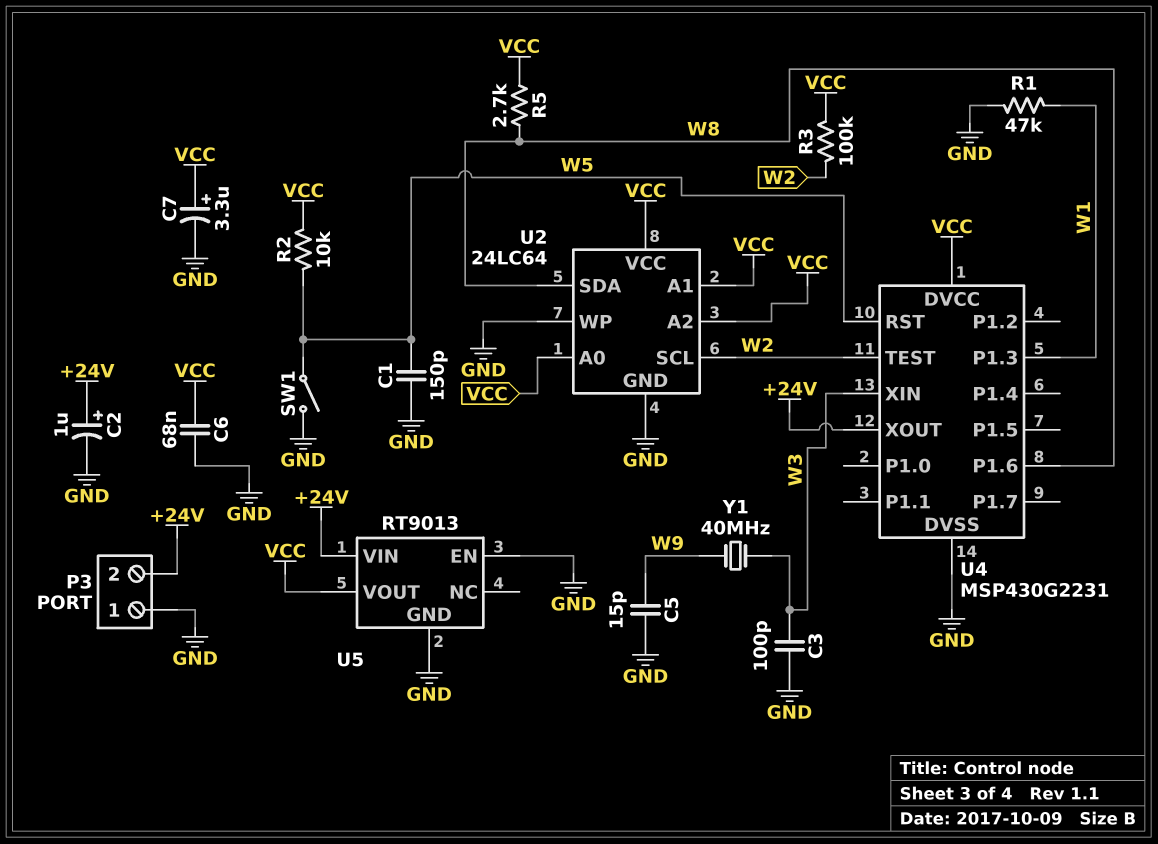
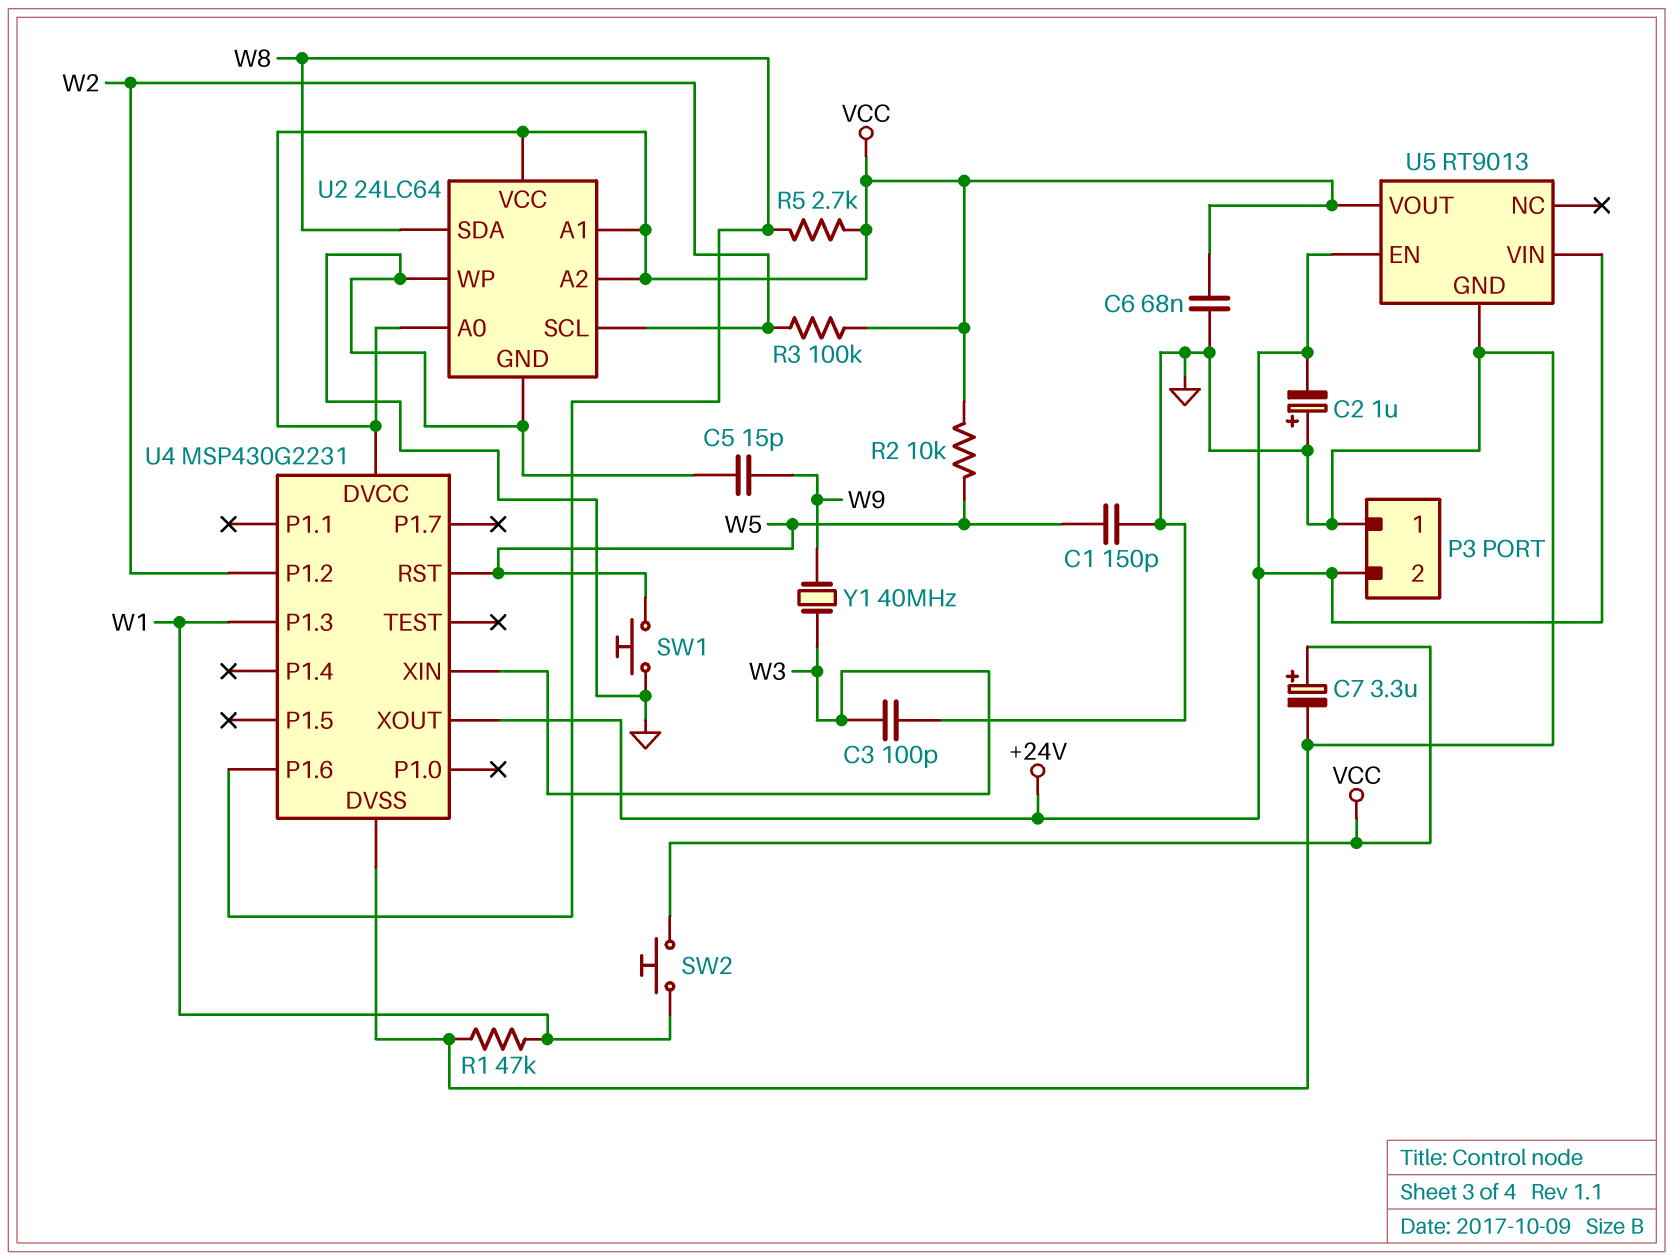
C2: 1uF (plus +24V, minus GND) -> 1uF (plus GND, minus +24V)
SW1: switch (GND, W5) -> button (GND, W5)
SW2: none -> button (VCC, W1)
U4 pin P1.2: none -> W2
U4 pin TEST: W2 -> none
U5 pin EN: GND -> +24V

